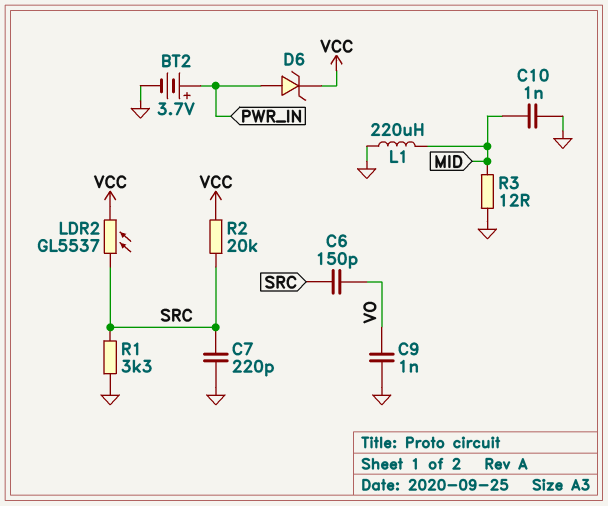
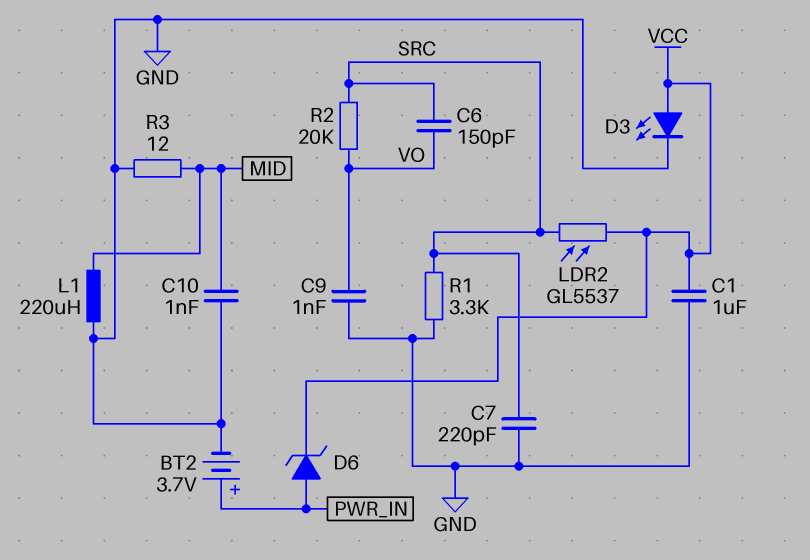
C1: none -> 1uF (GND, VCC)
D3: none -> LED (A VCC, K GND)
R2: 20k (SRC, VCC) -> 20k (SRC, VO)

